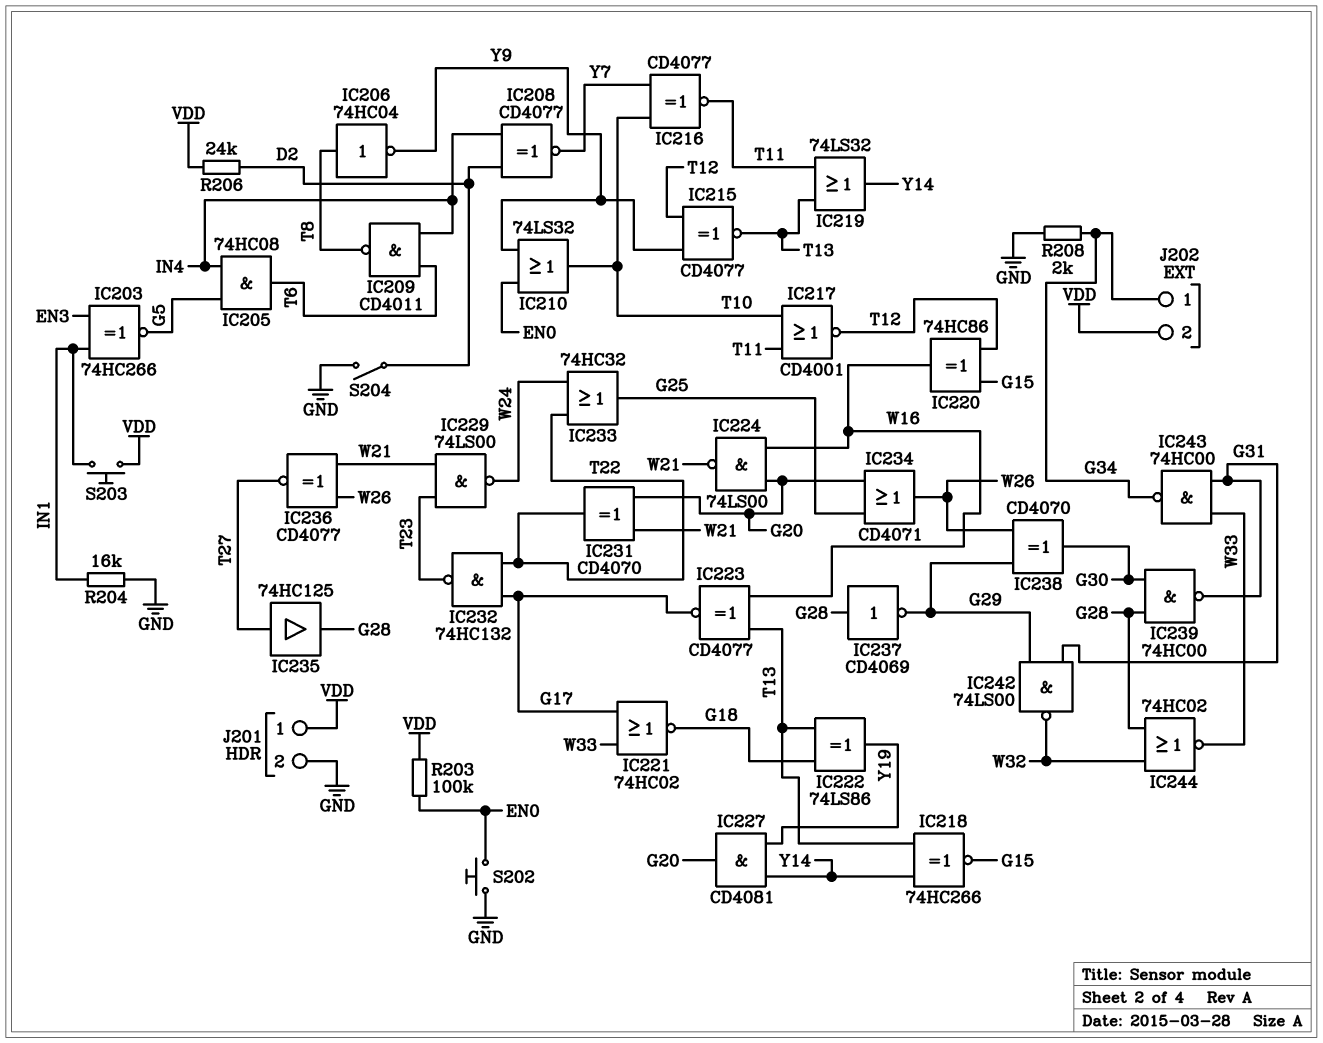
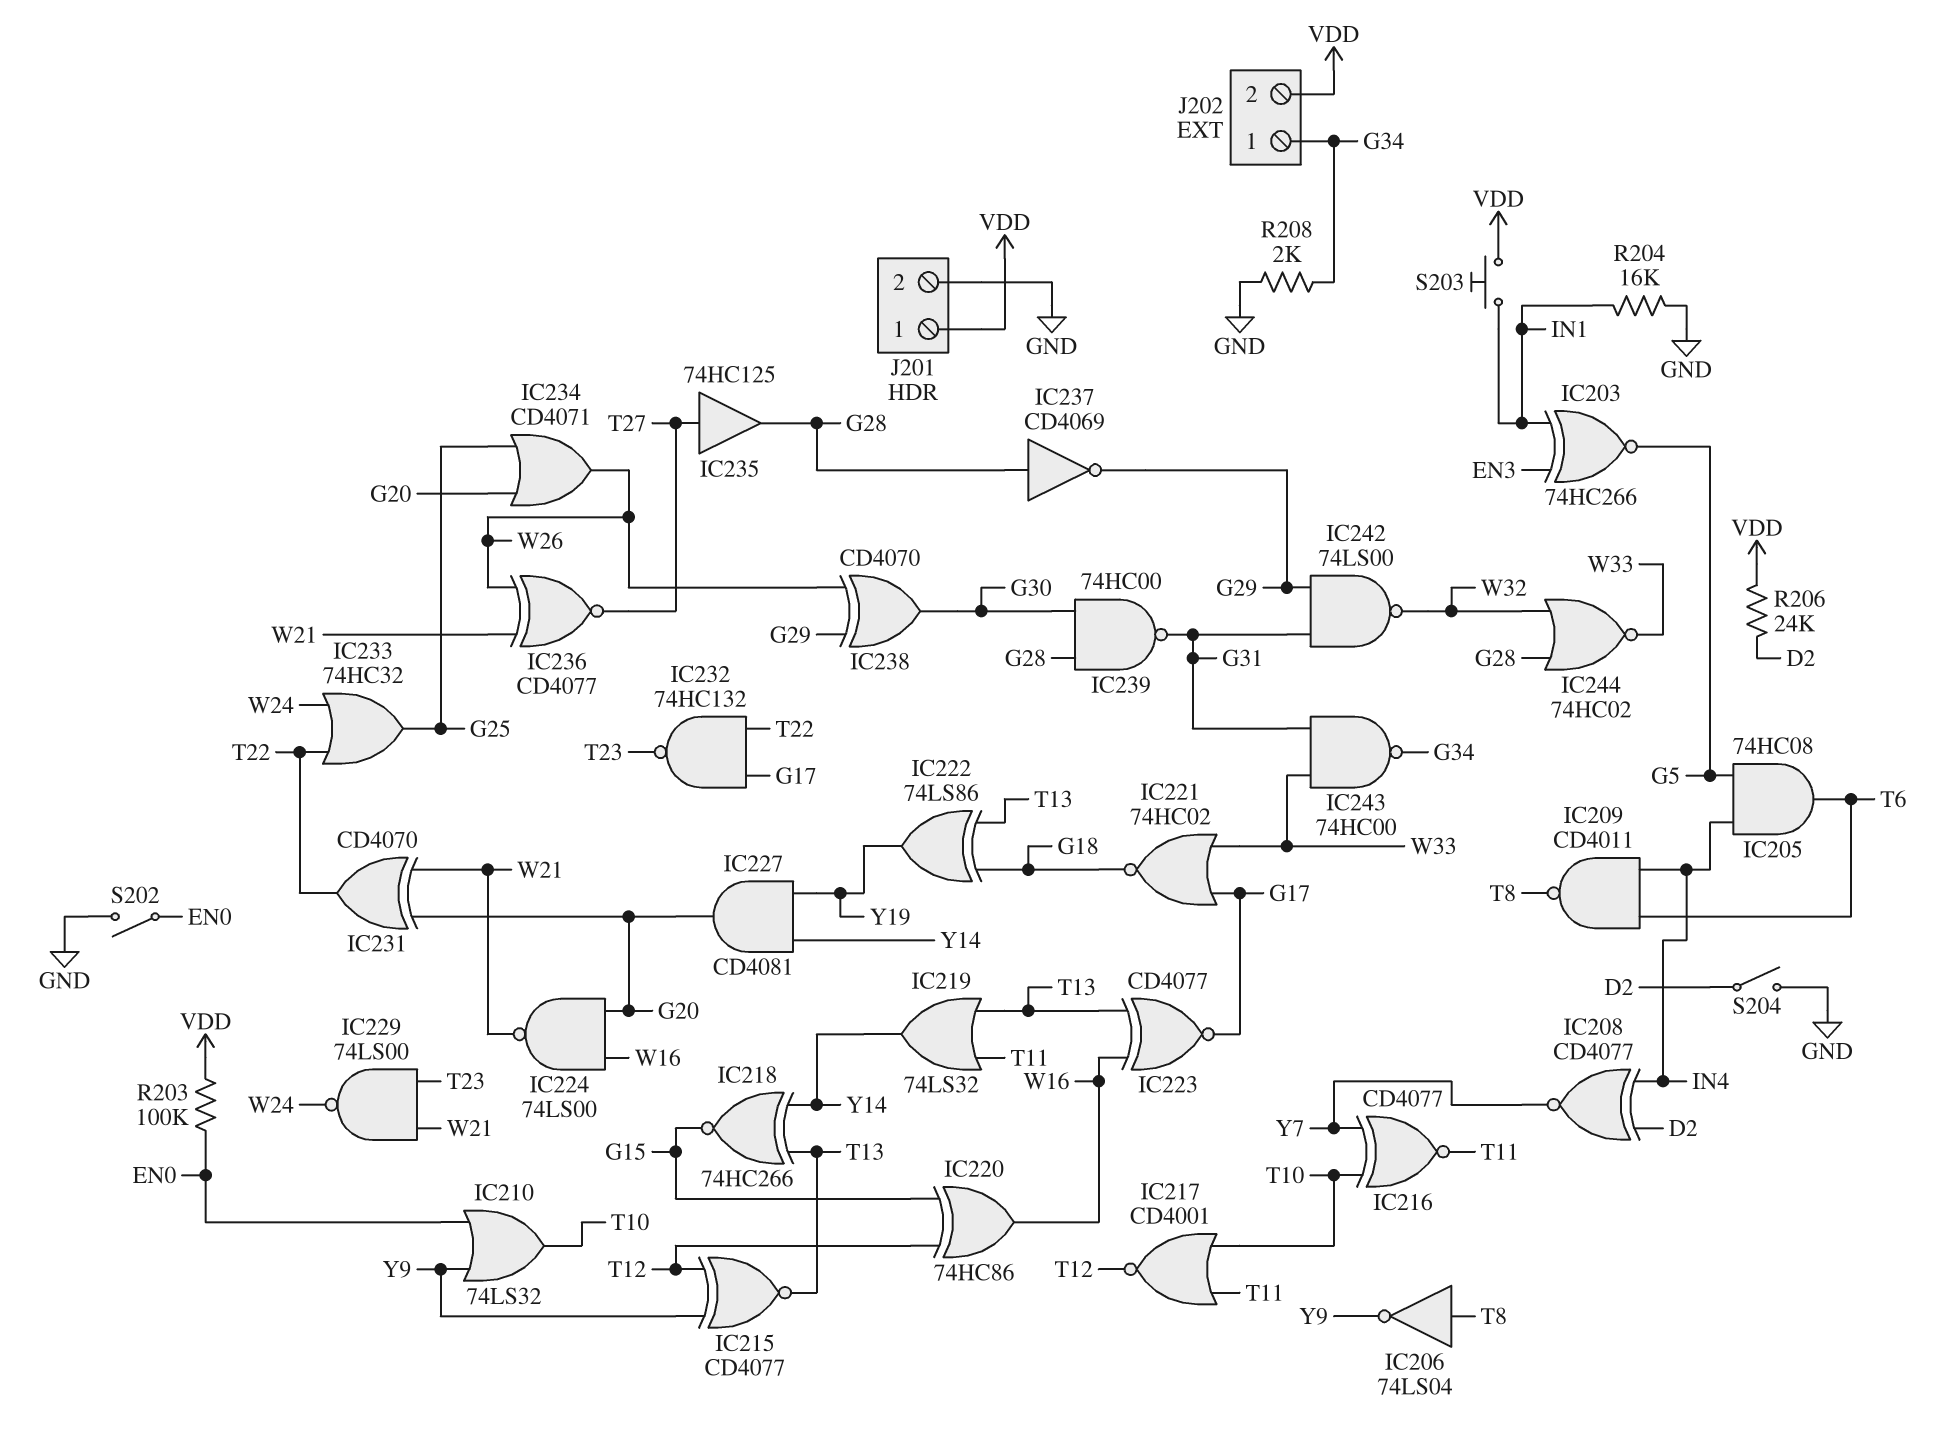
IC206: NOT 74HC04 (in T8, out Y9) -> NOT 74LS04 (in T8, out Y9)
S202: button (EN0, GND) -> switch (EN0, GND)

